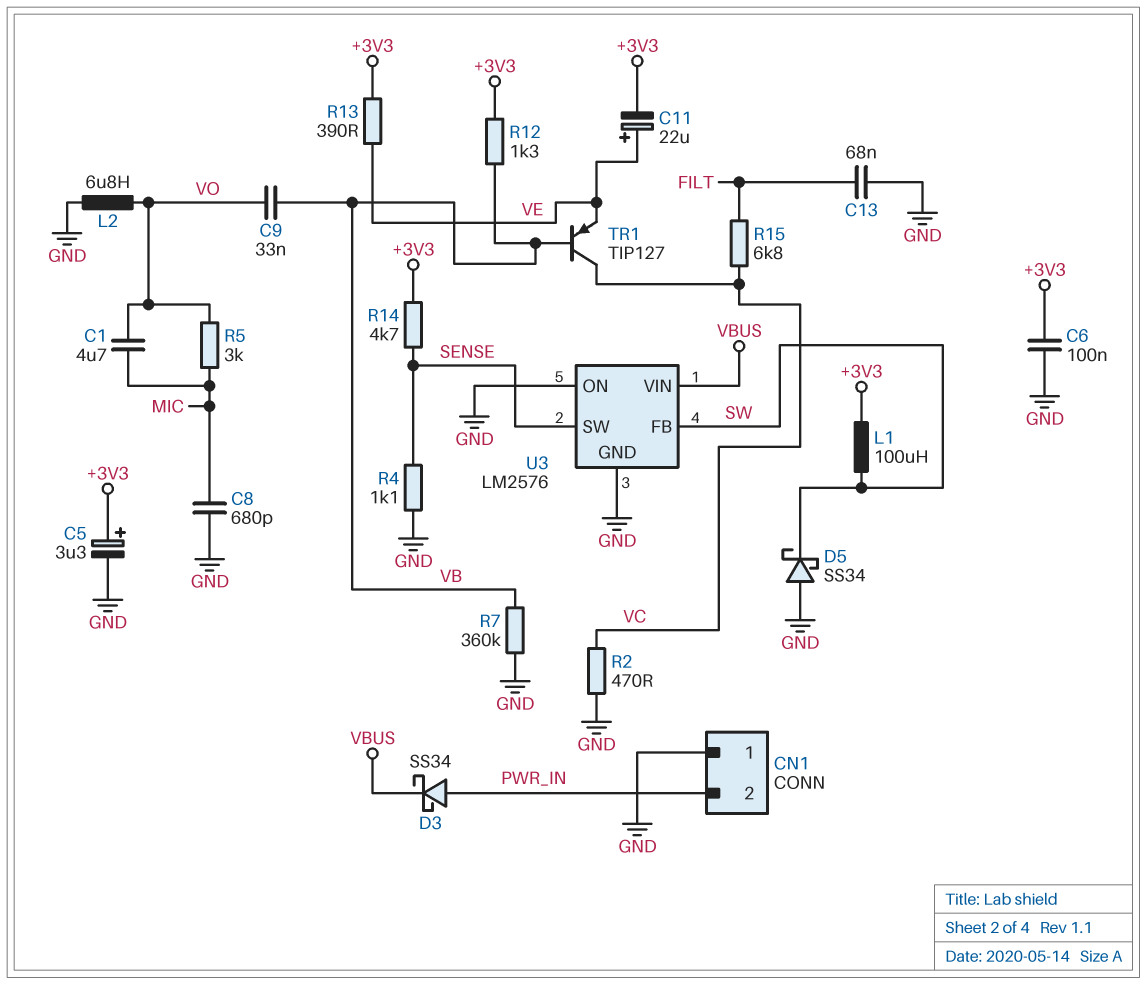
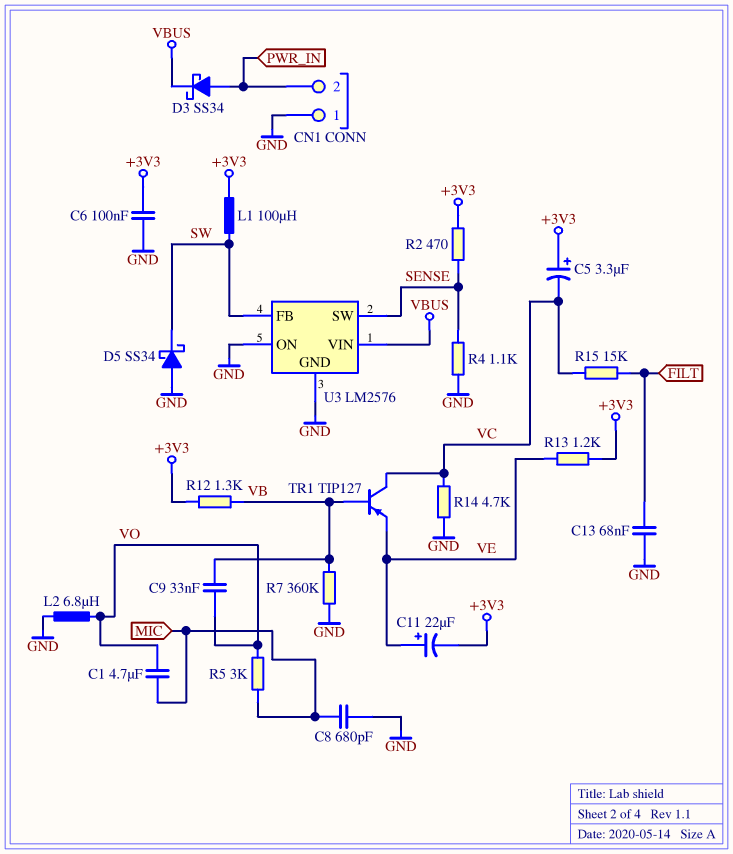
C5: 3.3uF (plus +3V3, minus GND) -> 3.3uF (plus +3V3, minus VC)
R2: 470 (GND, VC) -> 470 (+3V3, SENSE)
R13: 390 (+3V3, VE) -> 1.2k (+3V3, VE)
R14: 4.7k (+3V3, SENSE) -> 4.7k (GND, VC)
R15: 6.8k (FILT, VC) -> 15k (FILT, VC)

